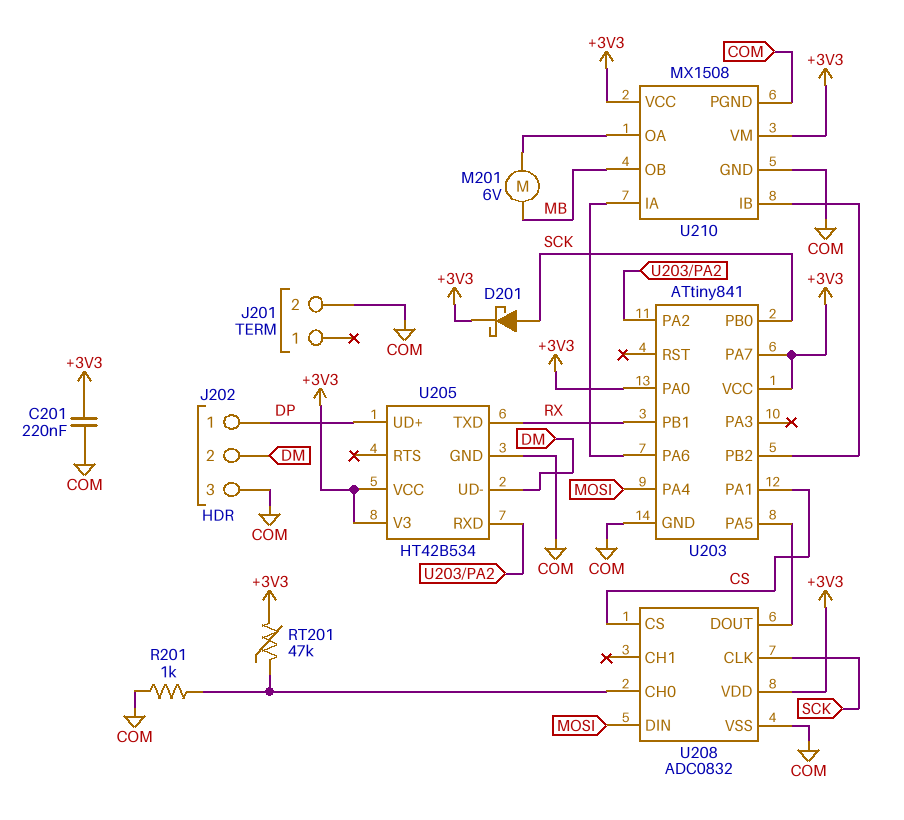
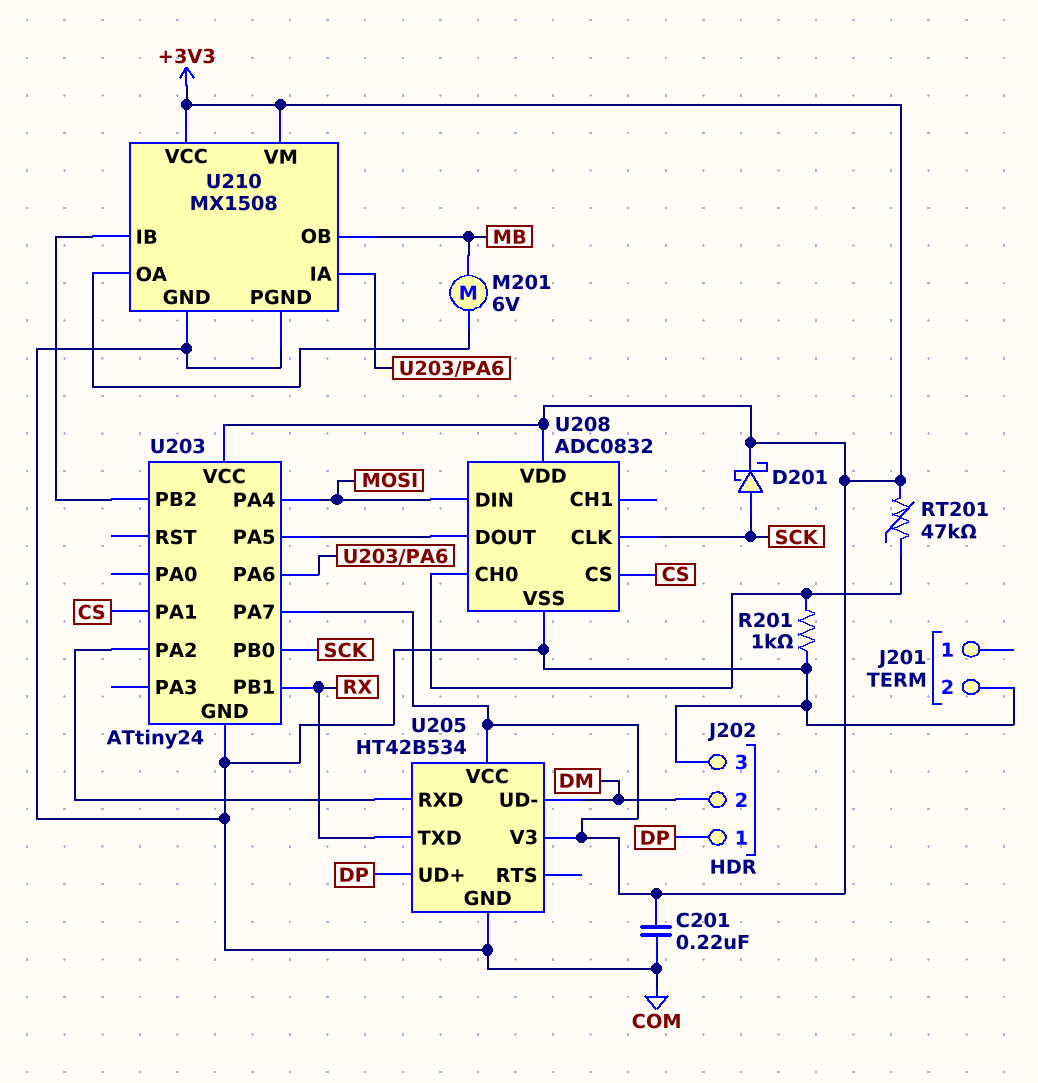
U203: ATtiny841 -> ATtiny24
U203 pin PA0: +3V3 -> none

